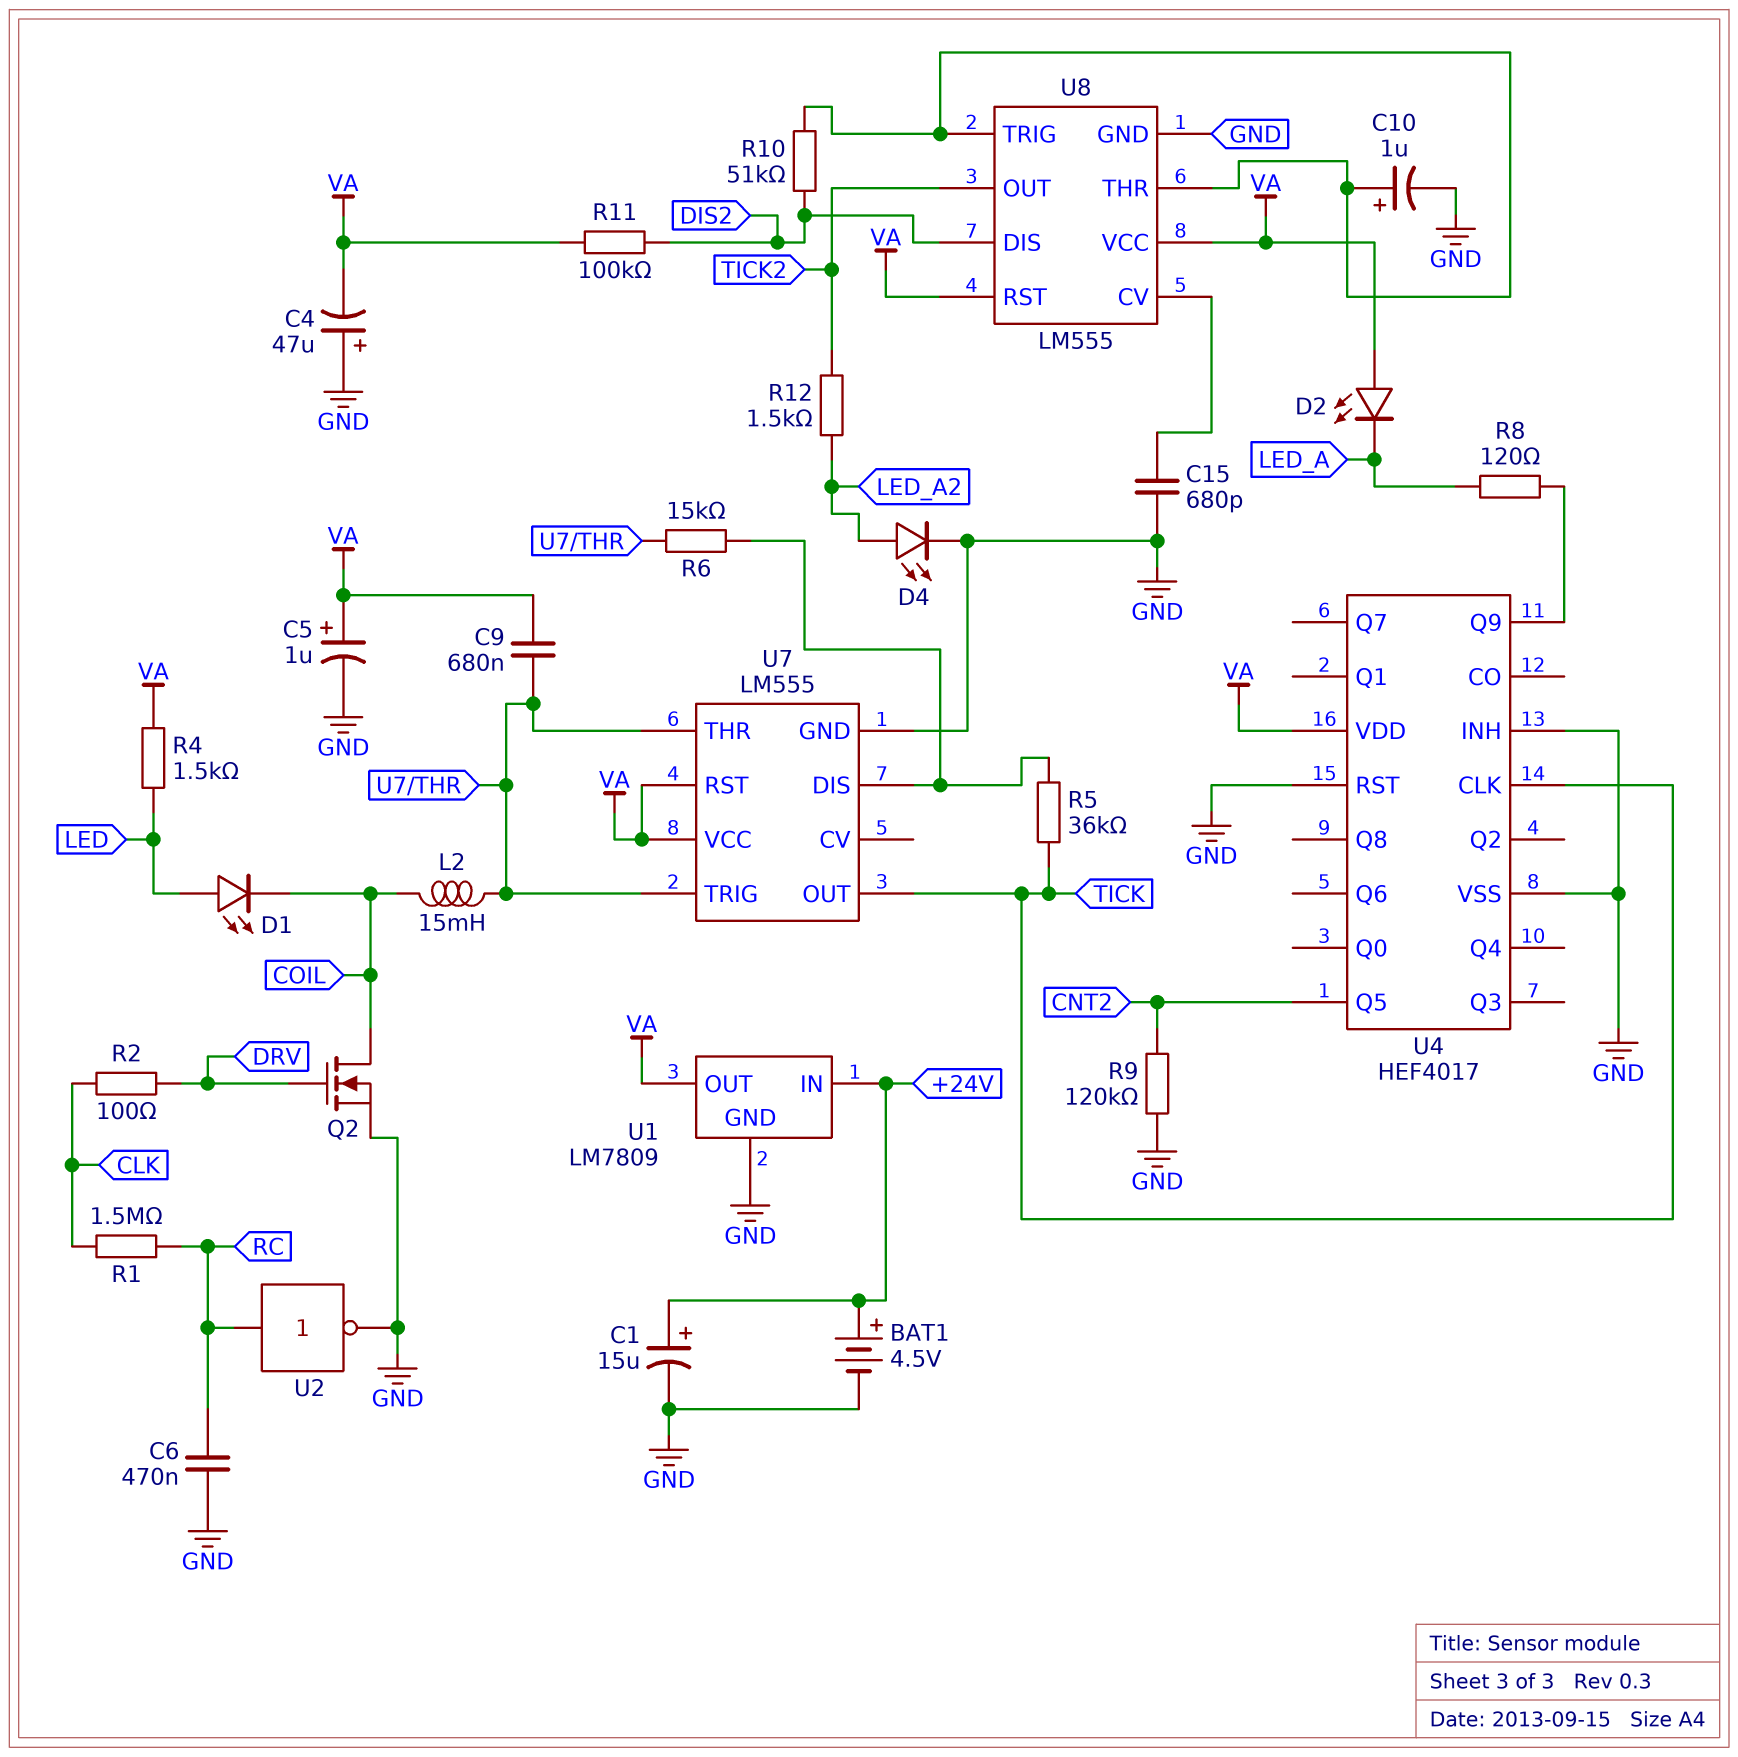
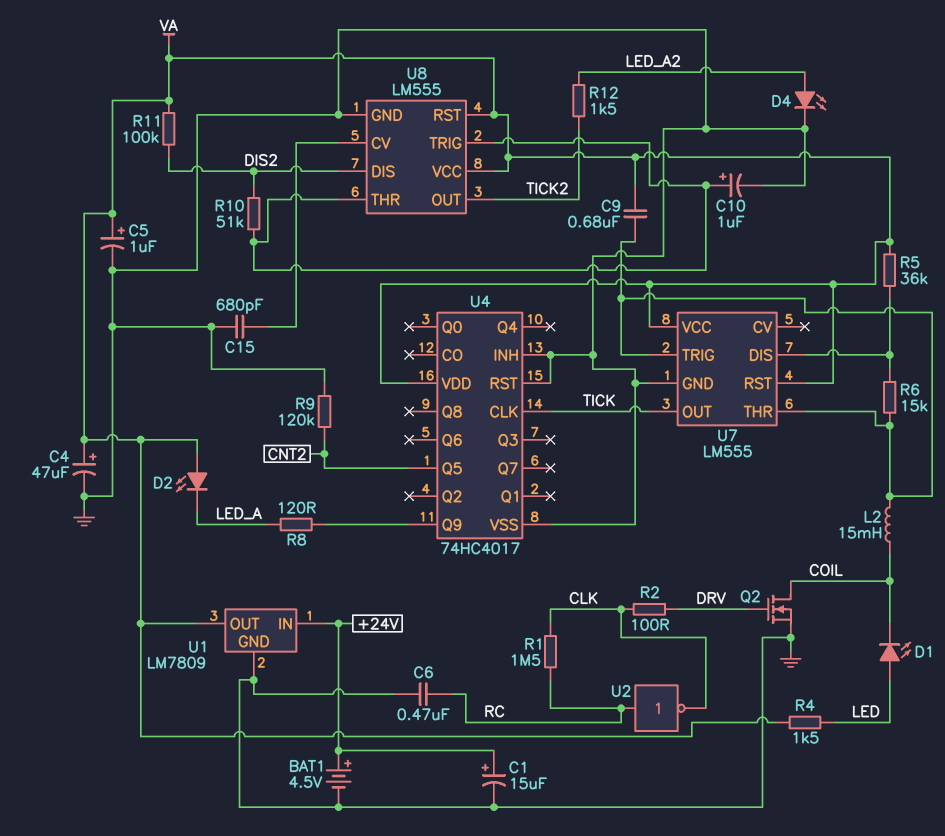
C4: 47uF (plus GND, minus VA) -> 47uF (plus VA, minus GND)
R5: 36k (TICK, U7/DIS) -> 36k (U7/DIS, VA)
U2: NOT (in RC, out GND) -> NOT (in RC, out CLK)
U4: HEF4017 -> 74HC4017

